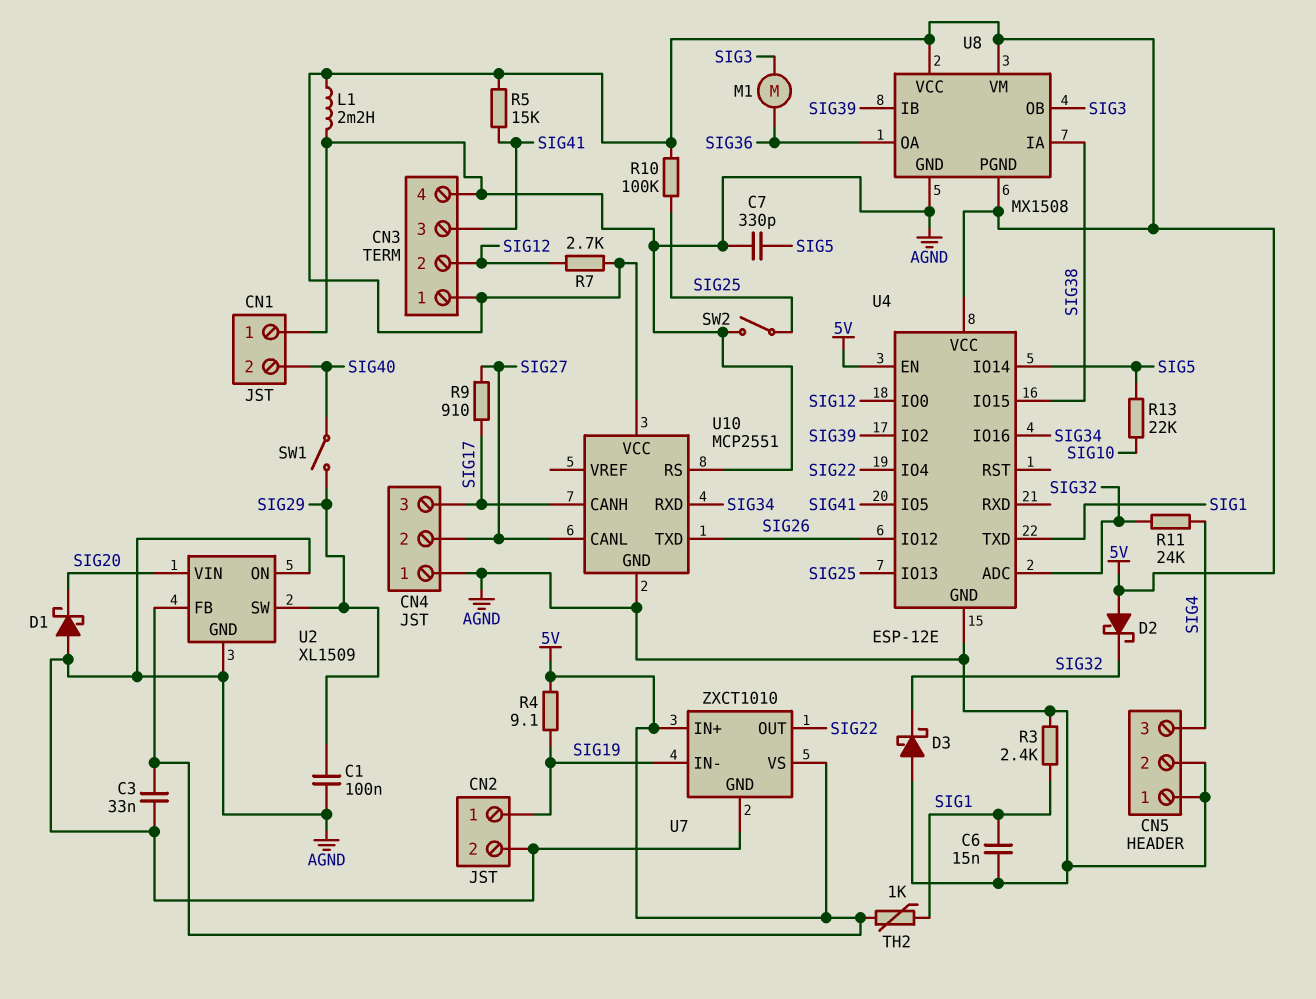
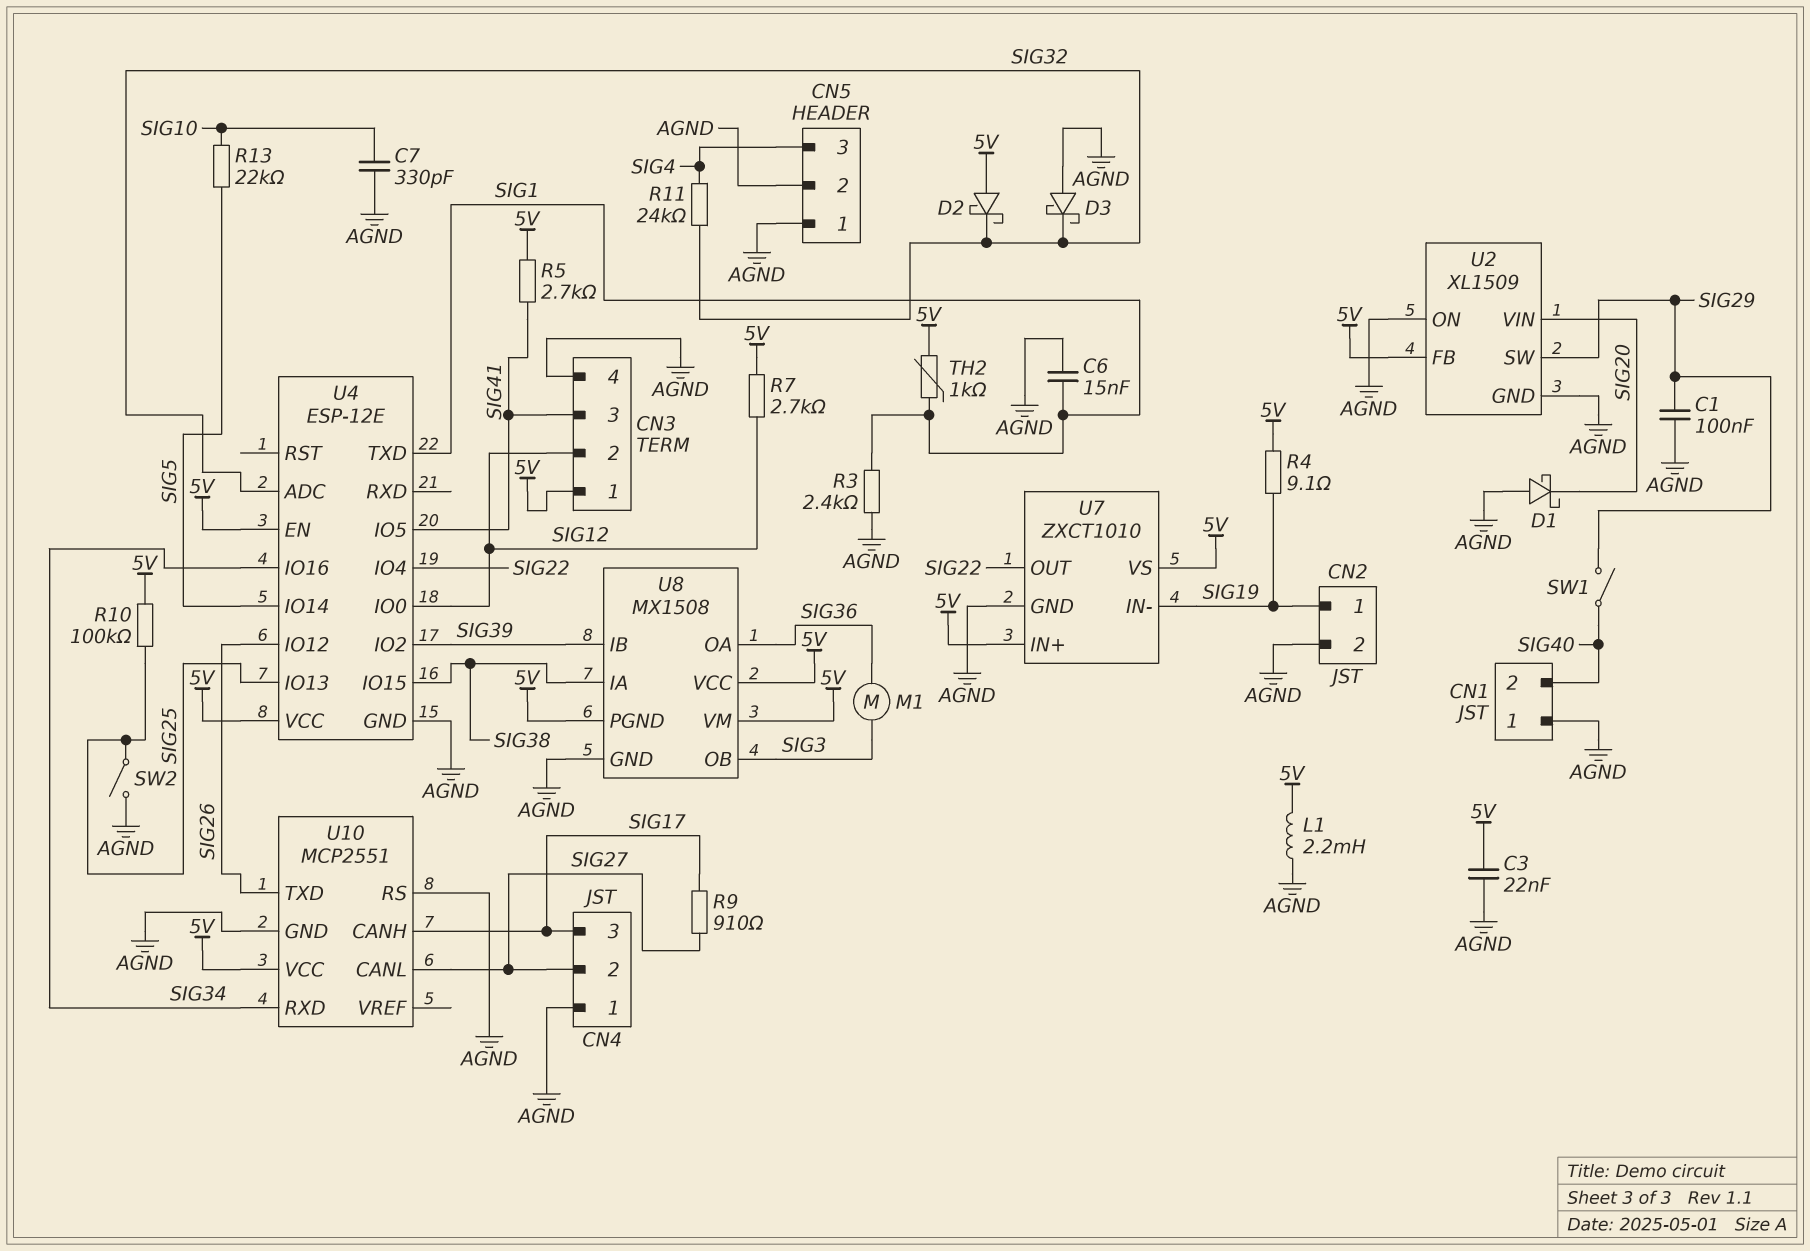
C3: 33nF (5V, AGND) -> 22nF (5V, AGND)
C7: 330pF (AGND, SIG5) -> 330pF (AGND, SIG10)
R5: 15k (5V, SIG41) -> 2.7k (5V, SIG41)

